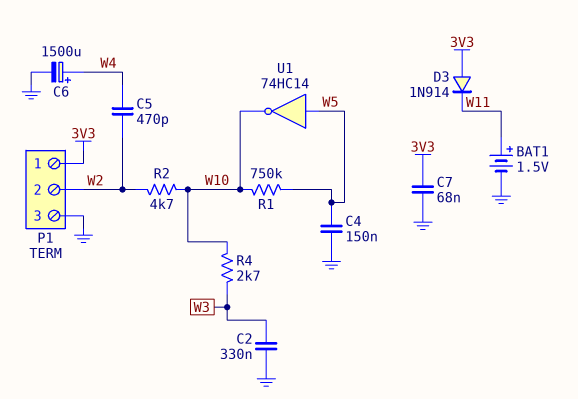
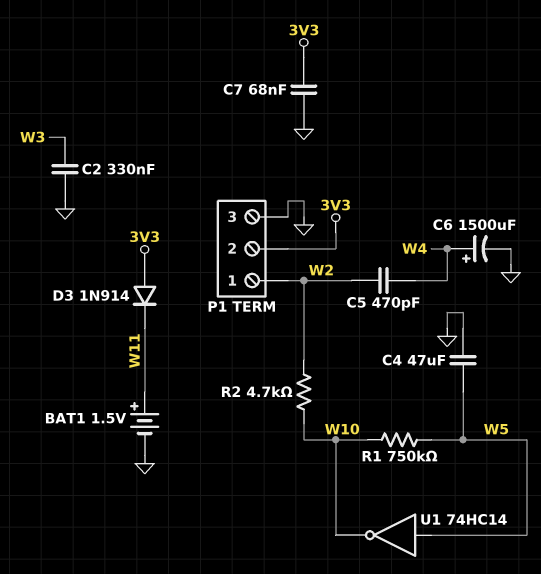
C4: 150nF (GND, W5) -> 47uF (GND, W5)
P1 pin 1: 3V3 -> W2
P1 pin 2: W2 -> 3V3
R4: 2.7k (W3, W10) -> none

